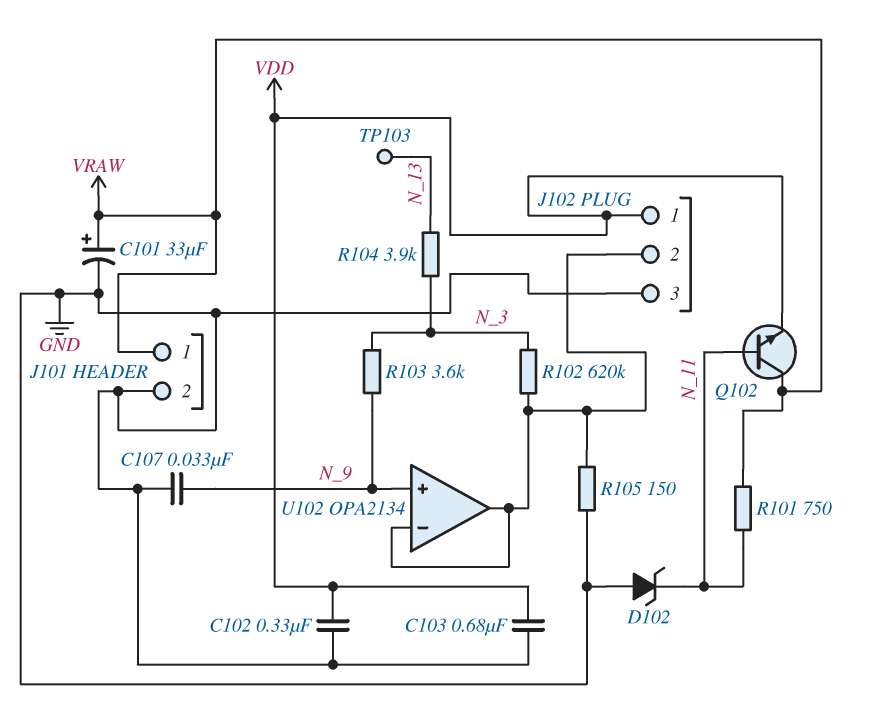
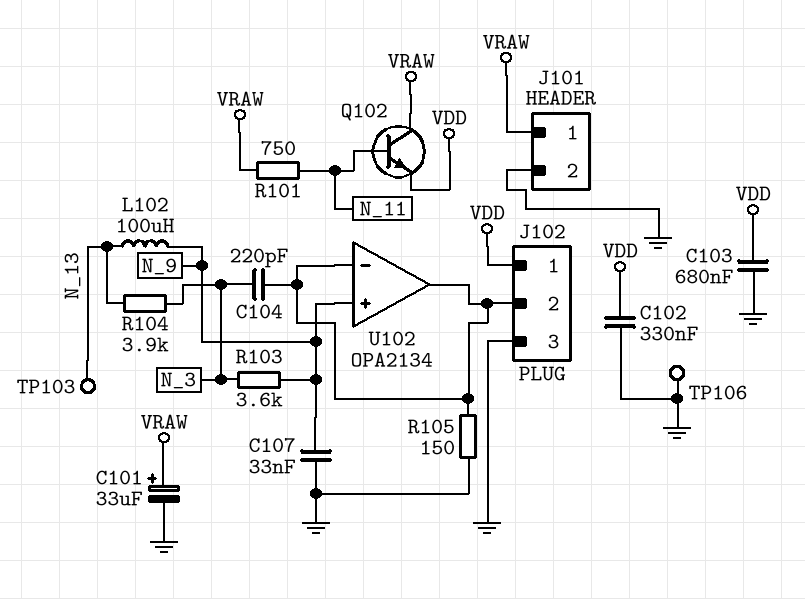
C104: none -> 220pF (J102/2, N_3)
D102: zener (A GND, K N_11) -> none
L102: none -> 100uH (N_9, N_13)
R102: 620k (J102/2, N_3) -> none
TP106: none -> test point (GND)

